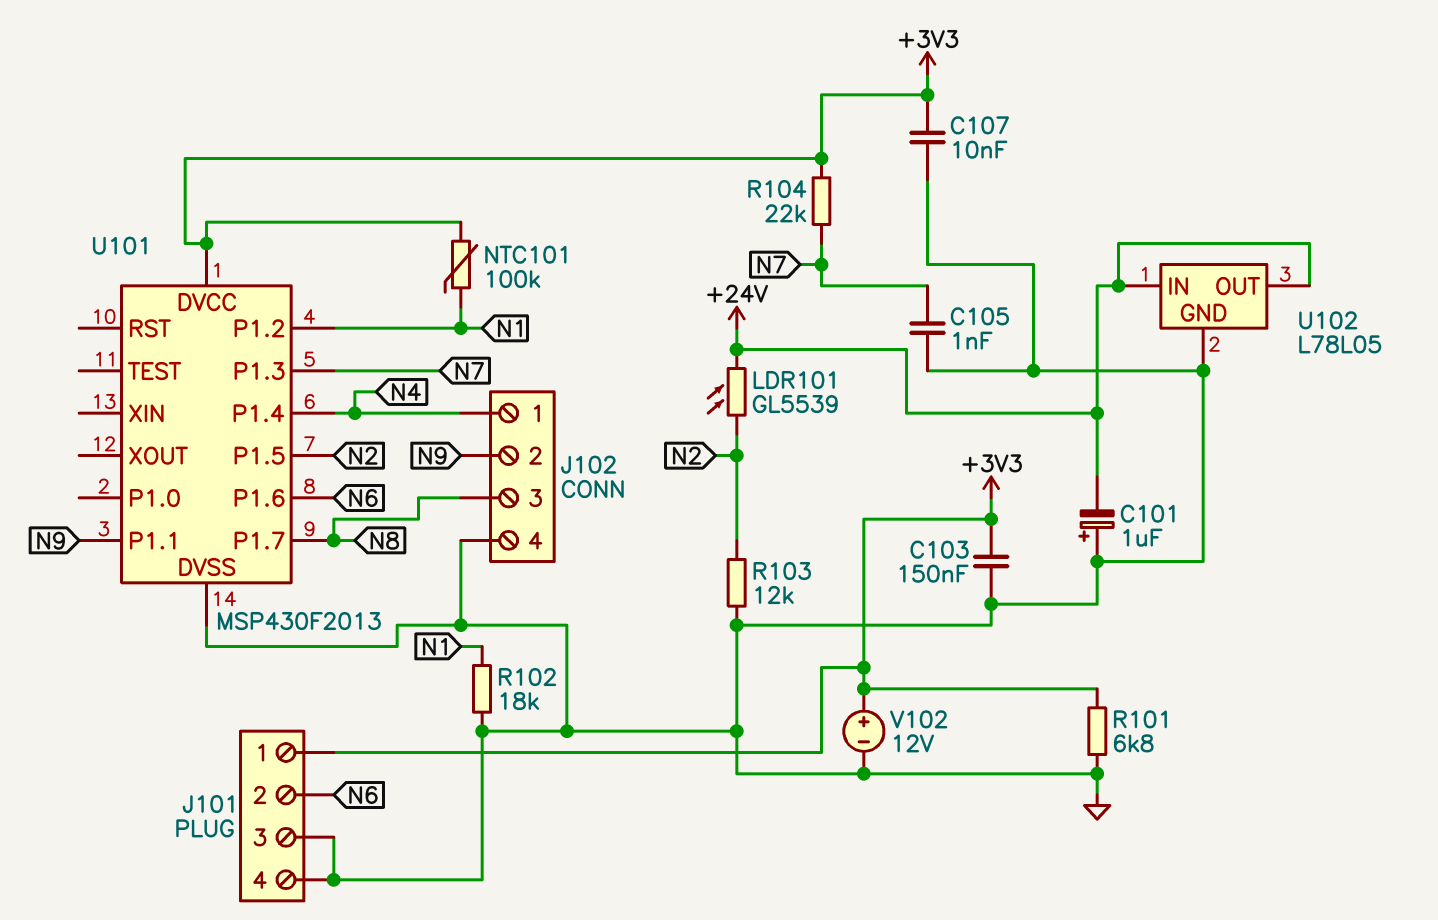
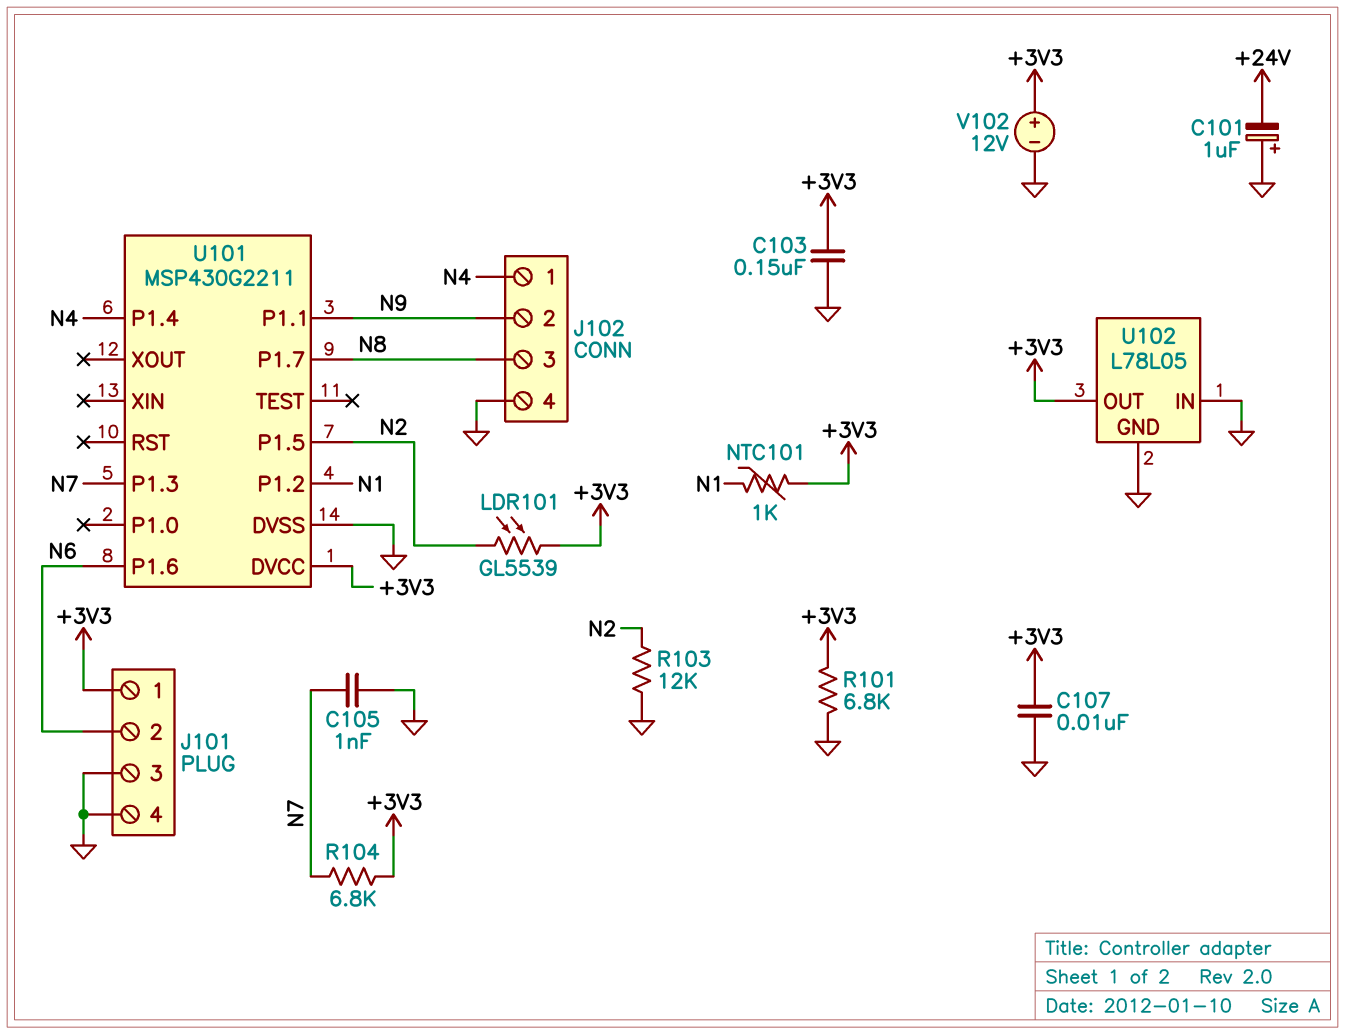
LDR101: GL5539 (+24V, N2) -> GL5539 (+3V3, N2)
NTC101: 100k (+3V3, N1) -> 1k (+3V3, N1)
R102: 18k (GND, N1) -> none
R104: 22k (+3V3, N7) -> 6.8k (+3V3, N7)
U101: MSP430F2013 -> MSP430G2211
U102 pin IN: +24V -> GND
U102 pin OUT: +24V -> +3V3

